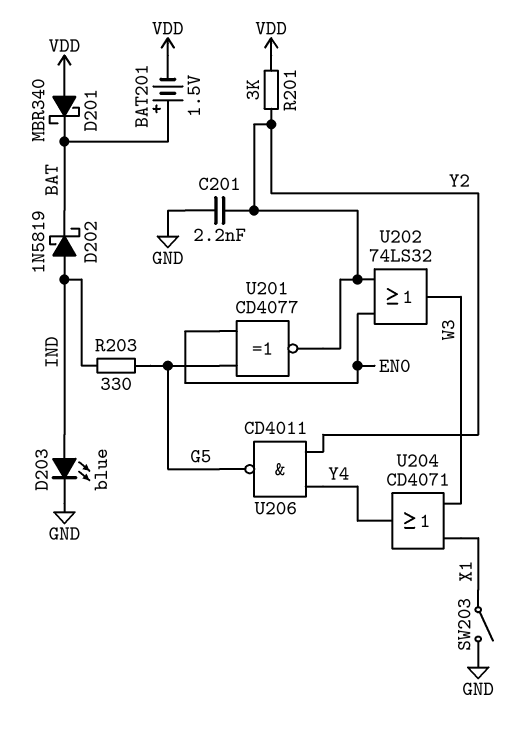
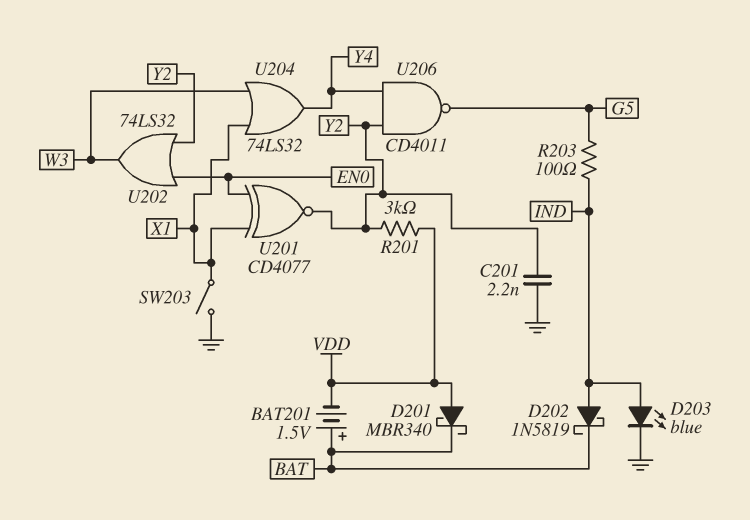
R203: 330 (G5, IND) -> 100 (G5, IND)
U201: XNOR CD4077 (in EN0, in G5, out Y2) -> XNOR CD4077 (in EN0, in X1, out Y2)
U204: OR CD4071 (in W3, in X1, out Y4) -> OR 74LS32 (in W3, in X1, out Y4)

